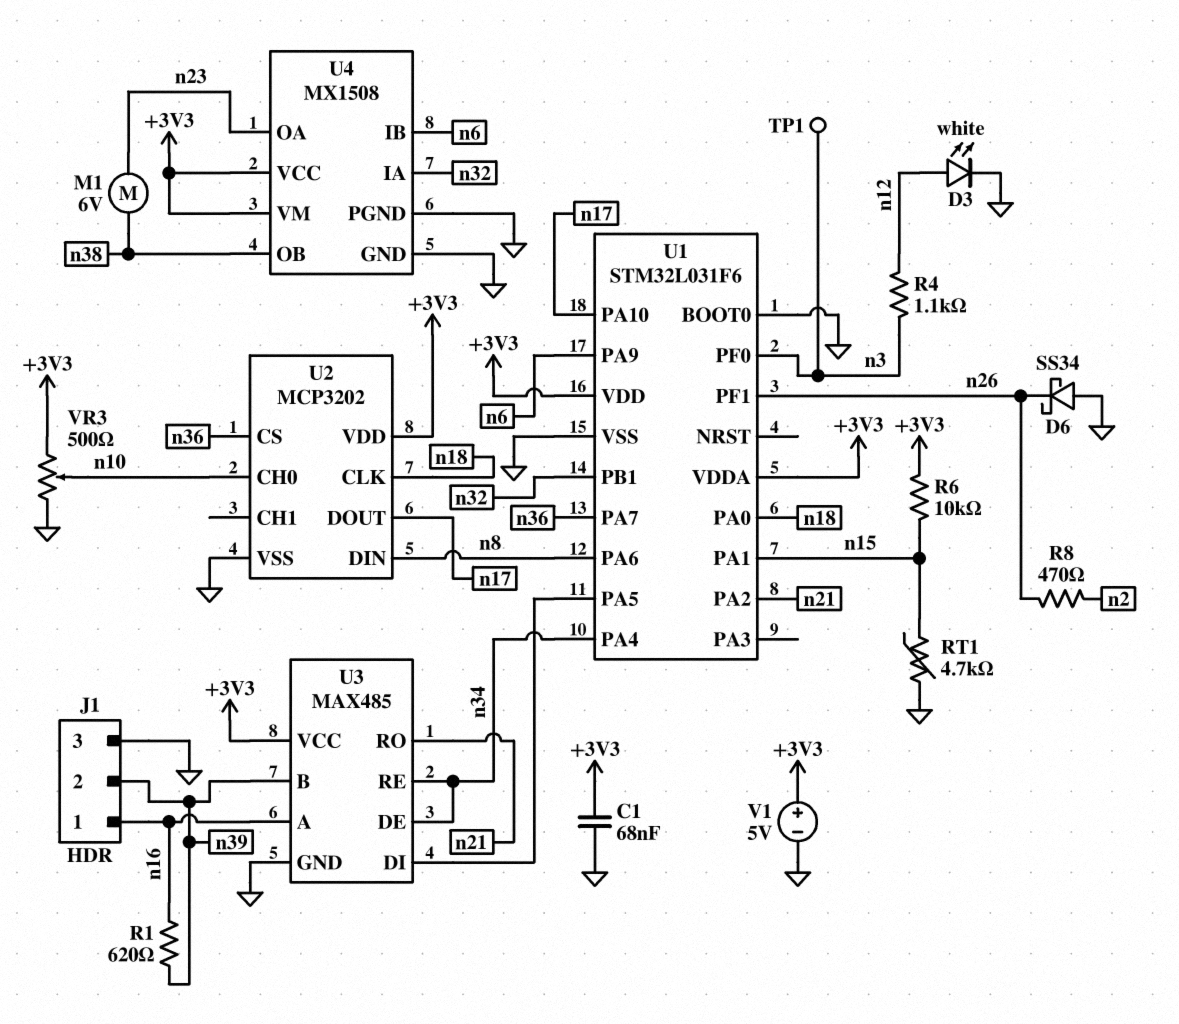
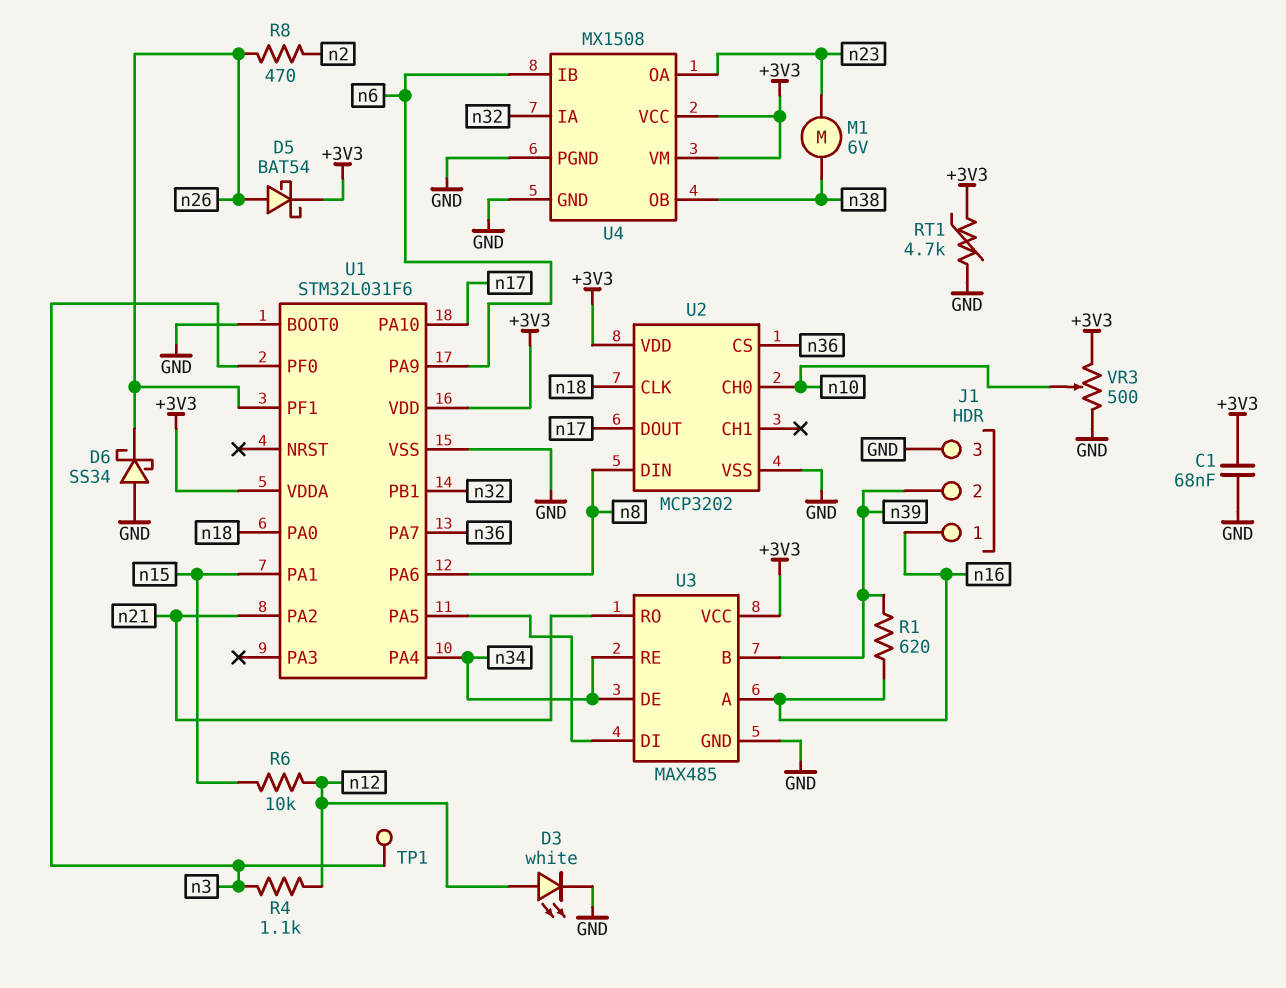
D5: none -> schottky BAT54 (A n26, K +3V3)
R6: 10k (+3V3, n15) -> 10k (n12, n15)
RT1: 4.7k (GND, n15) -> 4.7k (+3V3, GND)
V1: 5V (plus +3V3, minus GND) -> none

